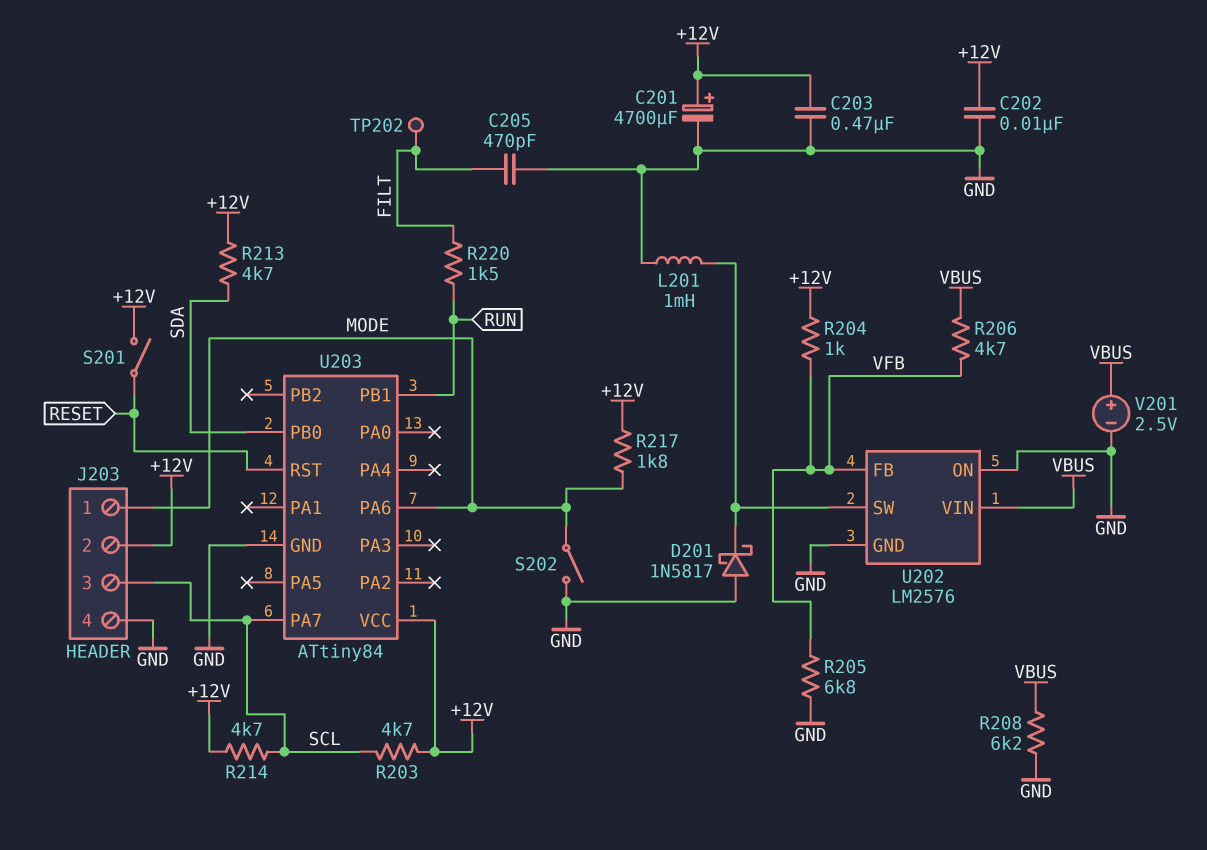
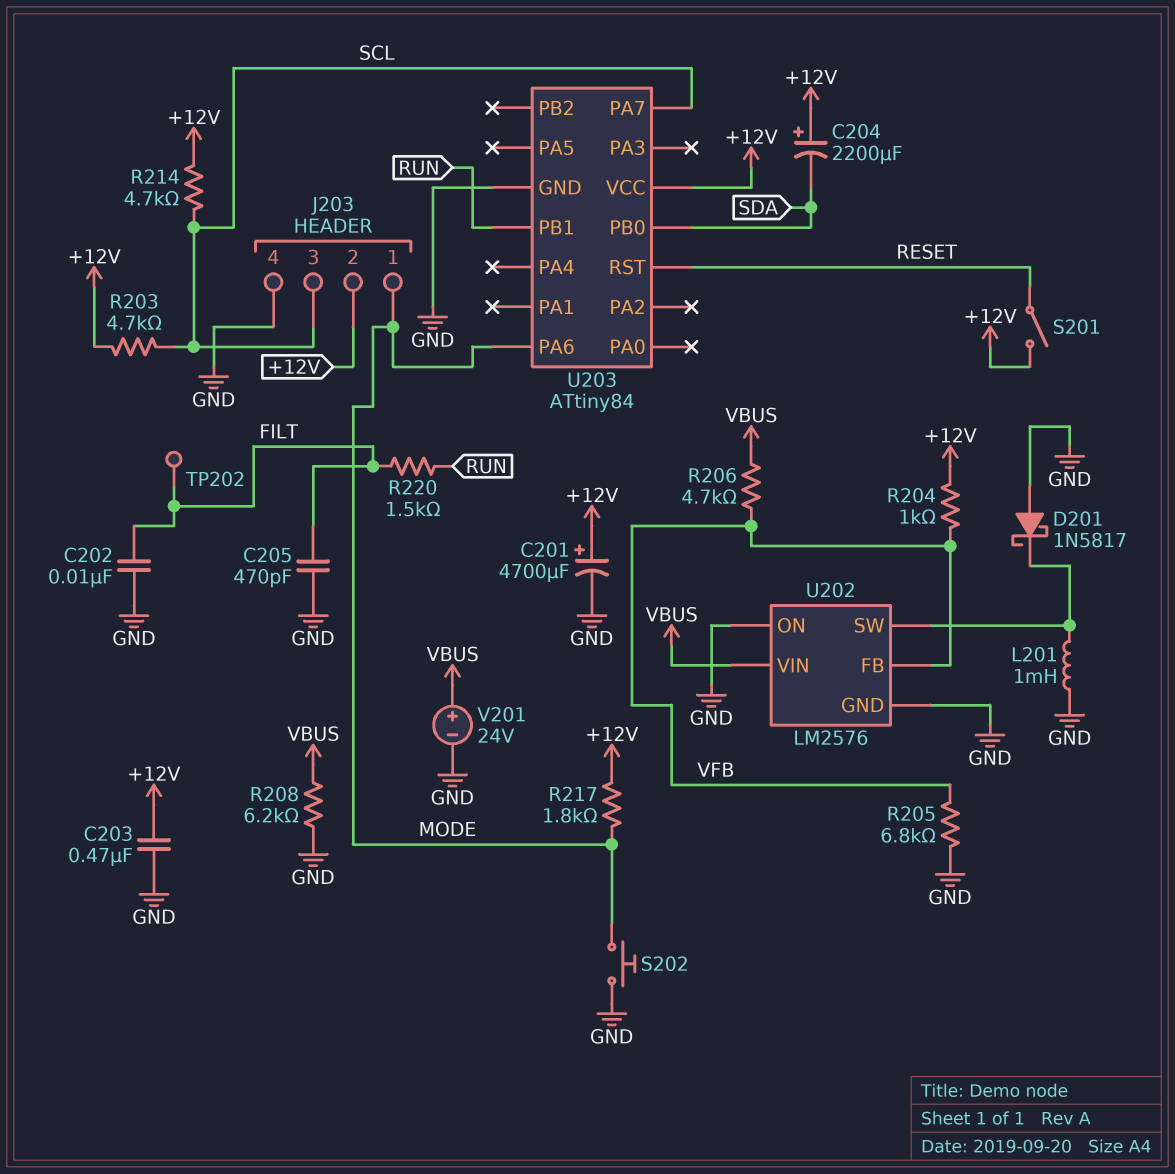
C202: 10nF (+12V, GND) -> 10nF (FILT, GND)
C204: none -> 2200uF (plus +12V, minus SDA)
R213: 4.7k (+12V, SDA) -> none
S202: switch (GND, MODE) -> button (GND, MODE)
V201: 2.5V (plus VBUS, minus GND) -> 24V (plus VBUS, minus GND)

